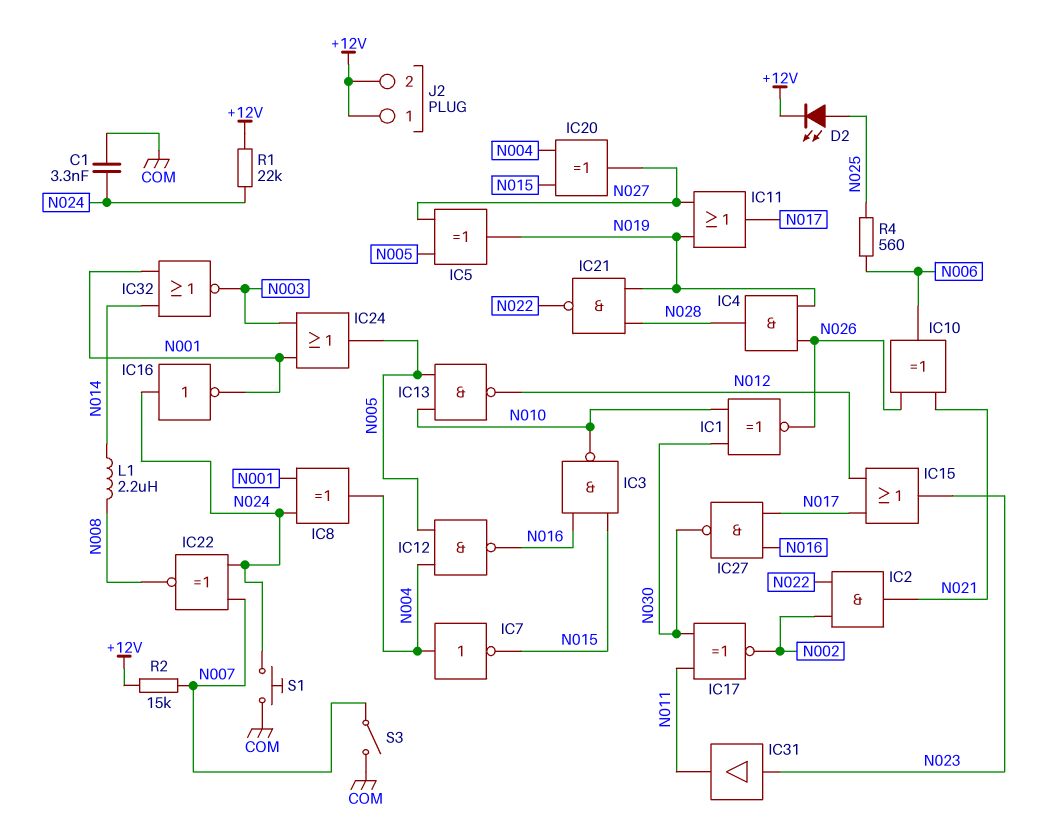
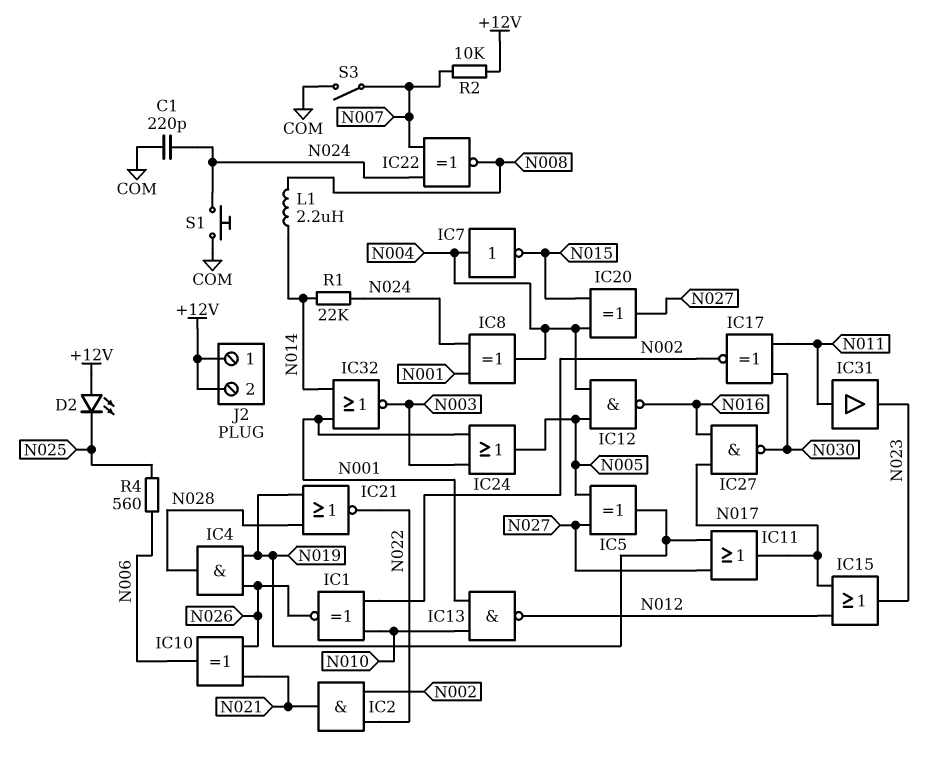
C1: 3.3nF (COM, N024) -> 220pF (COM, N024)
D2: LED (A N025, K +12V) -> LED (A +12V, K N025)
IC1: XNOR (in N010, in N030, out N026) -> XNOR (in N002, in N010, out N026)
IC3: NAND (in N015, in N016, out N010) -> none
IC13: NAND (in N005, in N010, out N012) -> NAND (in N001, in N010, out N012)
IC16: NOT (in N024, out N001) -> none
IC21: NAND (in N019, in N028, out N022) -> NOR (in N019, in N028, out N022)
IC31: buffer (in N023, out N011) -> buffer (in N011, out N023)
R1: 22k (+12V, N024) -> 22k (N014, N024)
R2: 15k (+12V, N007) -> 10k (+12V, N007)

